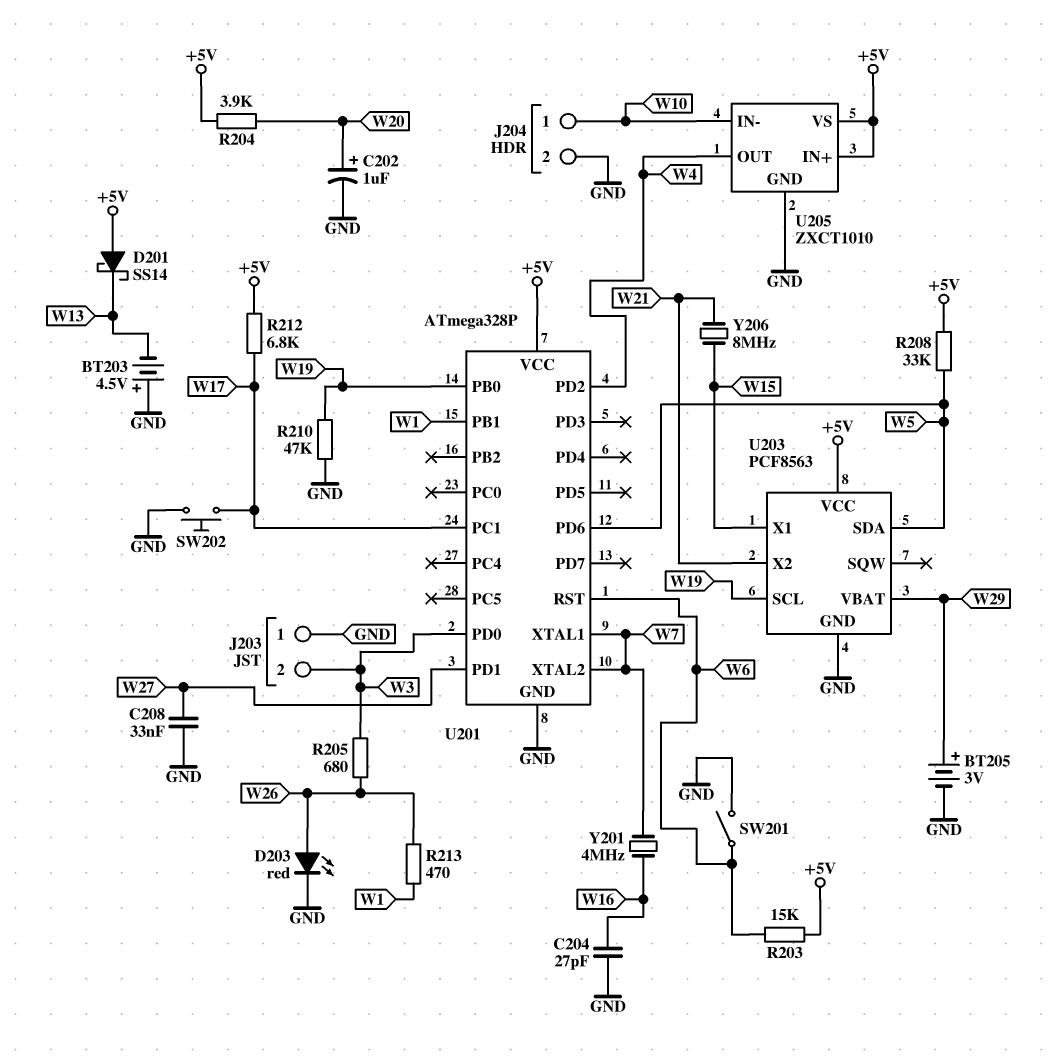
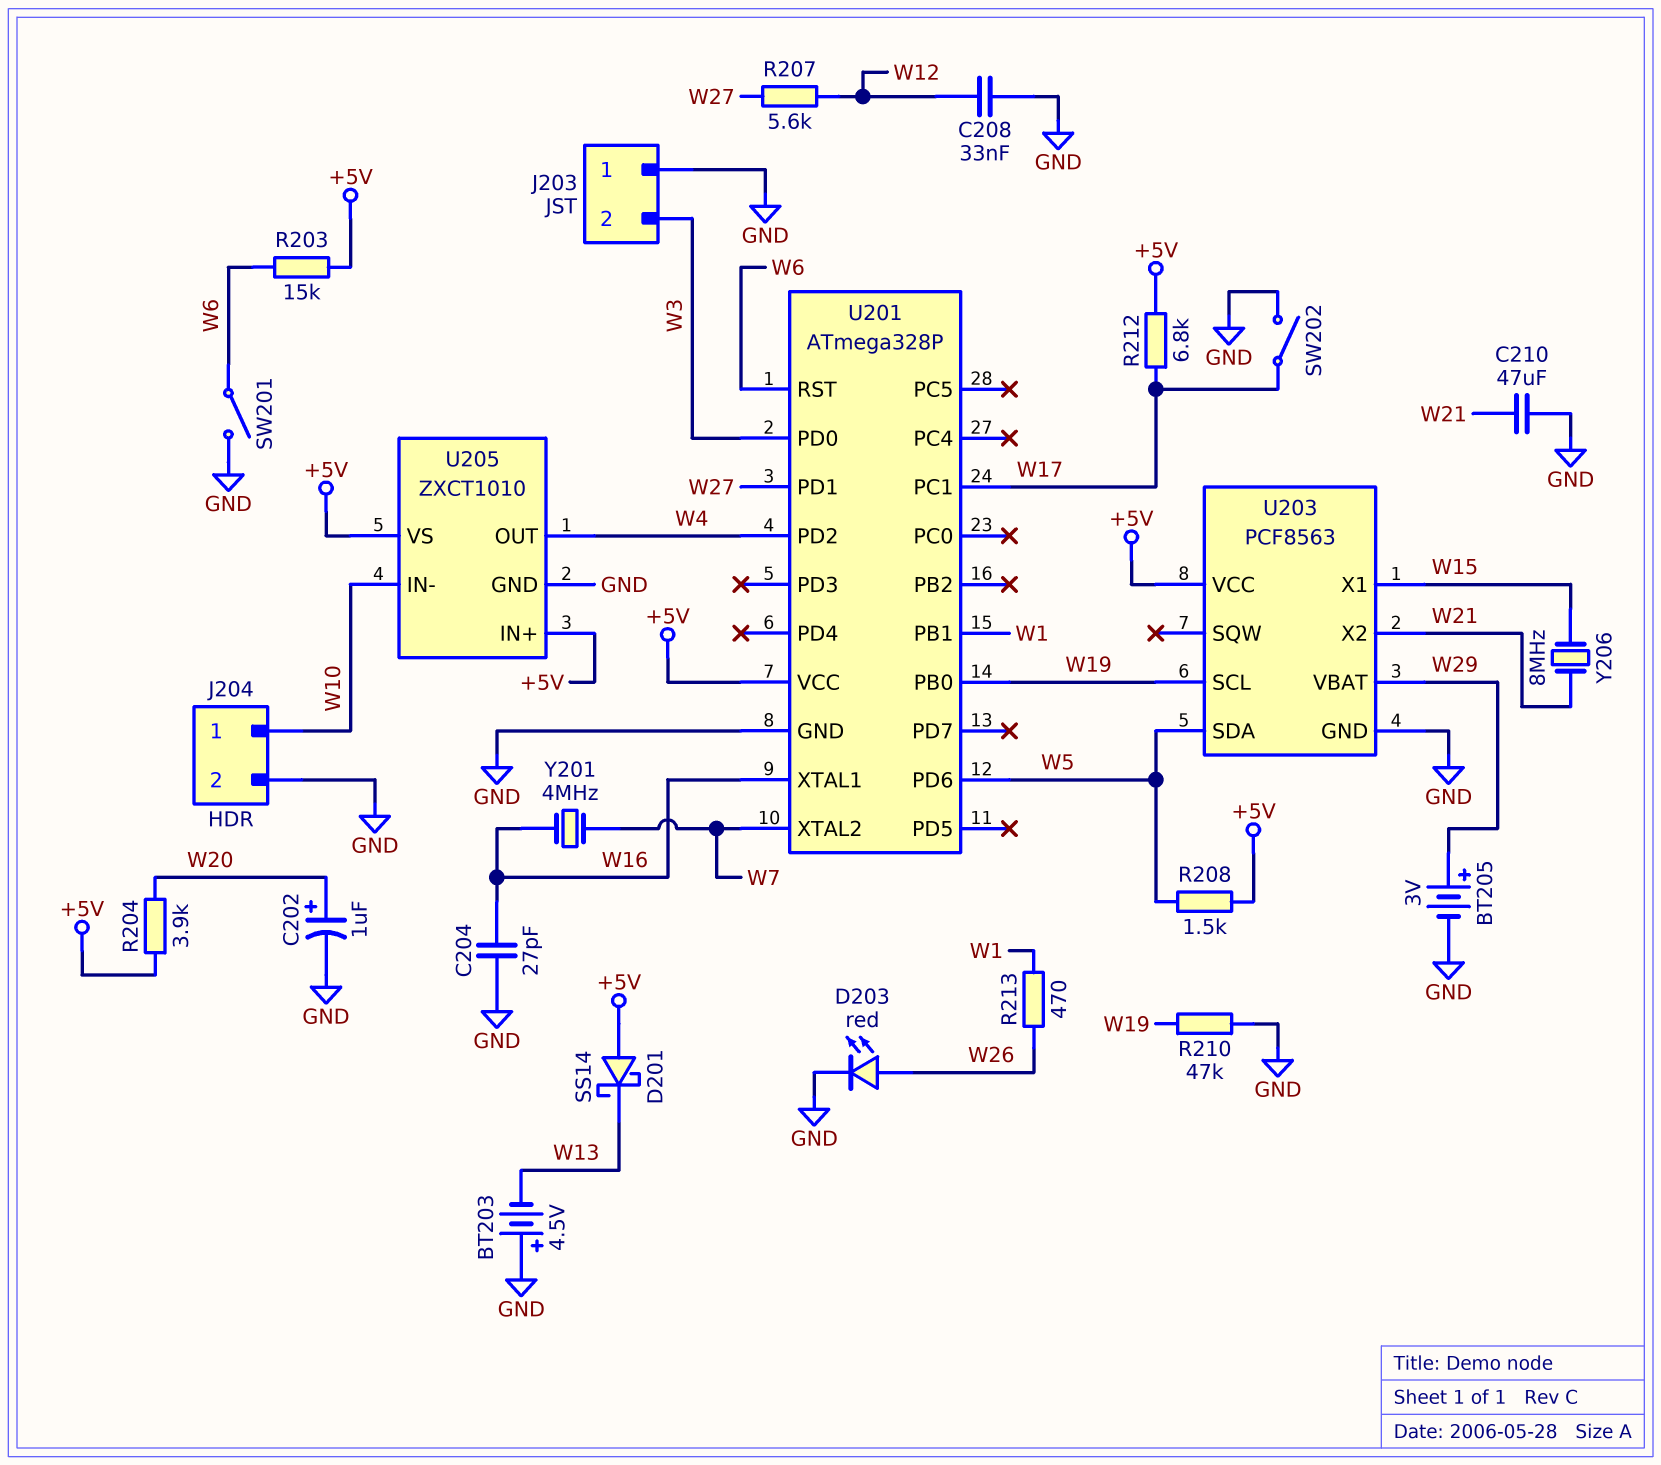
C208: 33nF (GND, W27) -> 33nF (GND, W12)
C210: none -> 47uF (GND, W21)
R205: 680 (W3, W26) -> none
R207: none -> 5.6k (W12, W27)
R208: 33k (+5V, W5) -> 1.5k (+5V, W5)
SW202: button (GND, W17) -> switch (GND, W17)
U201 pin XTAL1: W7 -> W16

